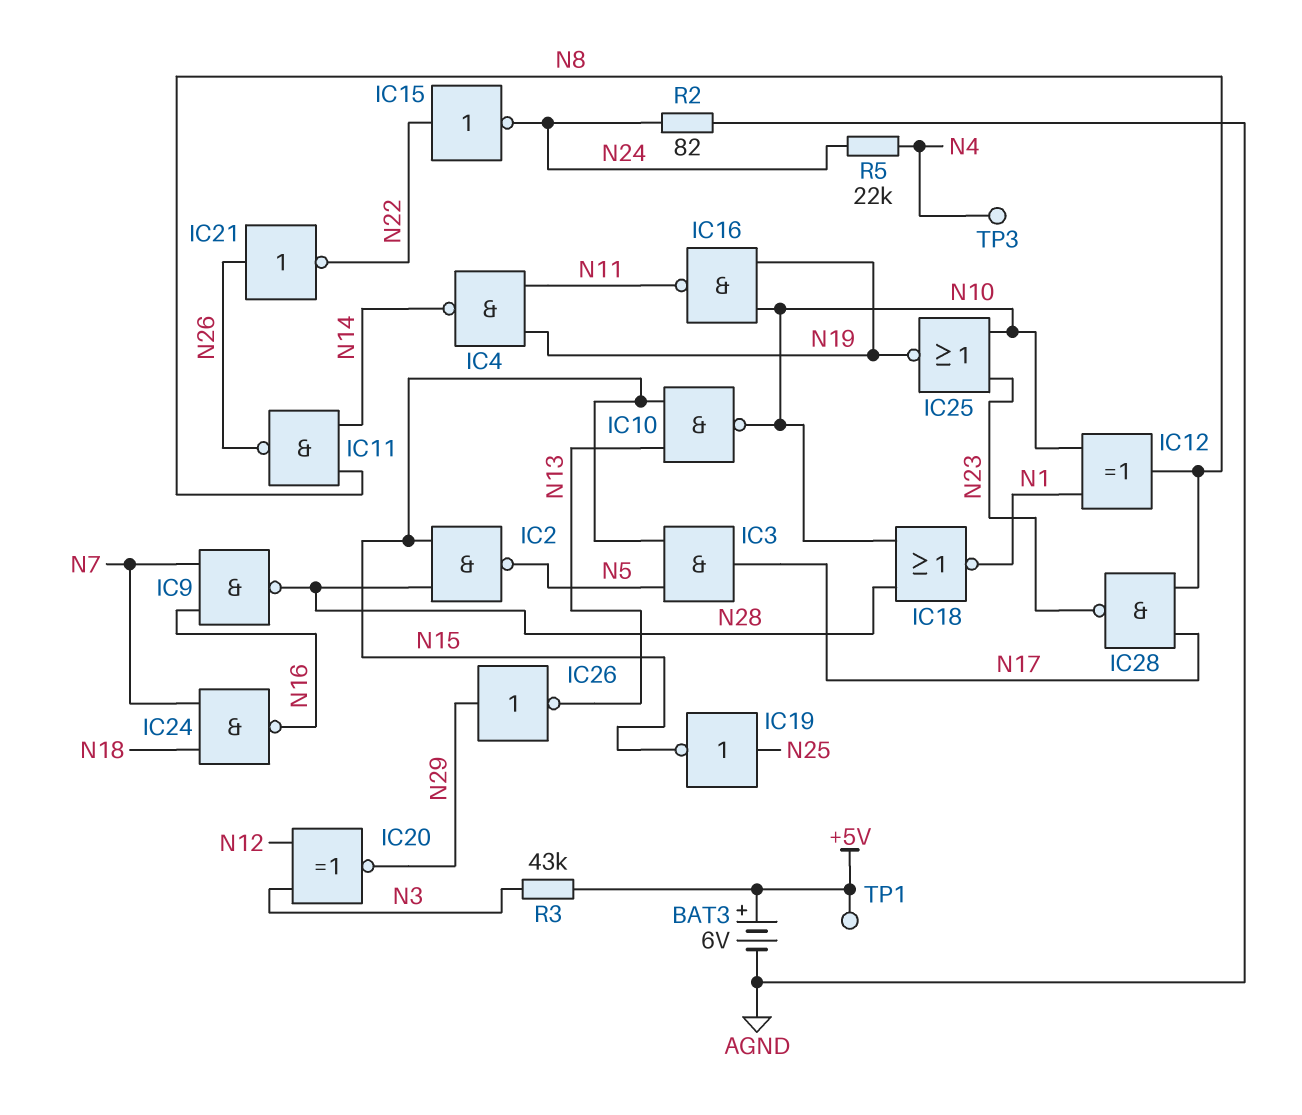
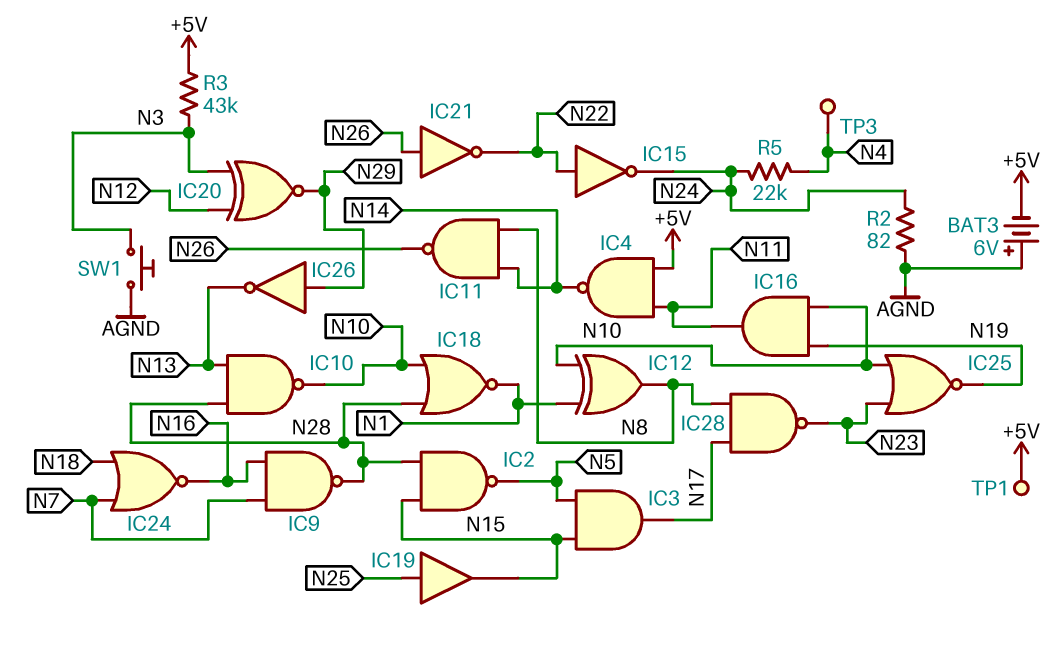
BAT3: 6V (plus +5V, minus AGND) -> 6V (plus AGND, minus +5V)
IC4: NAND (in N11, in N19, out N14) -> NAND (in +5V, in N11, out N14)
IC10: NAND (in N13, in N15, out N10) -> NAND (in N13, in N28, out N10)
IC16: NAND (in N10, in N19, out N11) -> AND (in N10, in N19, out N11)
IC19: NOT (in N25, out N15) -> buffer (in N25, out N15)
IC24: NAND (in N7, in N18, out N16) -> NOR (in N7, in N18, out N16)
SW1: none -> button (AGND, N3)

